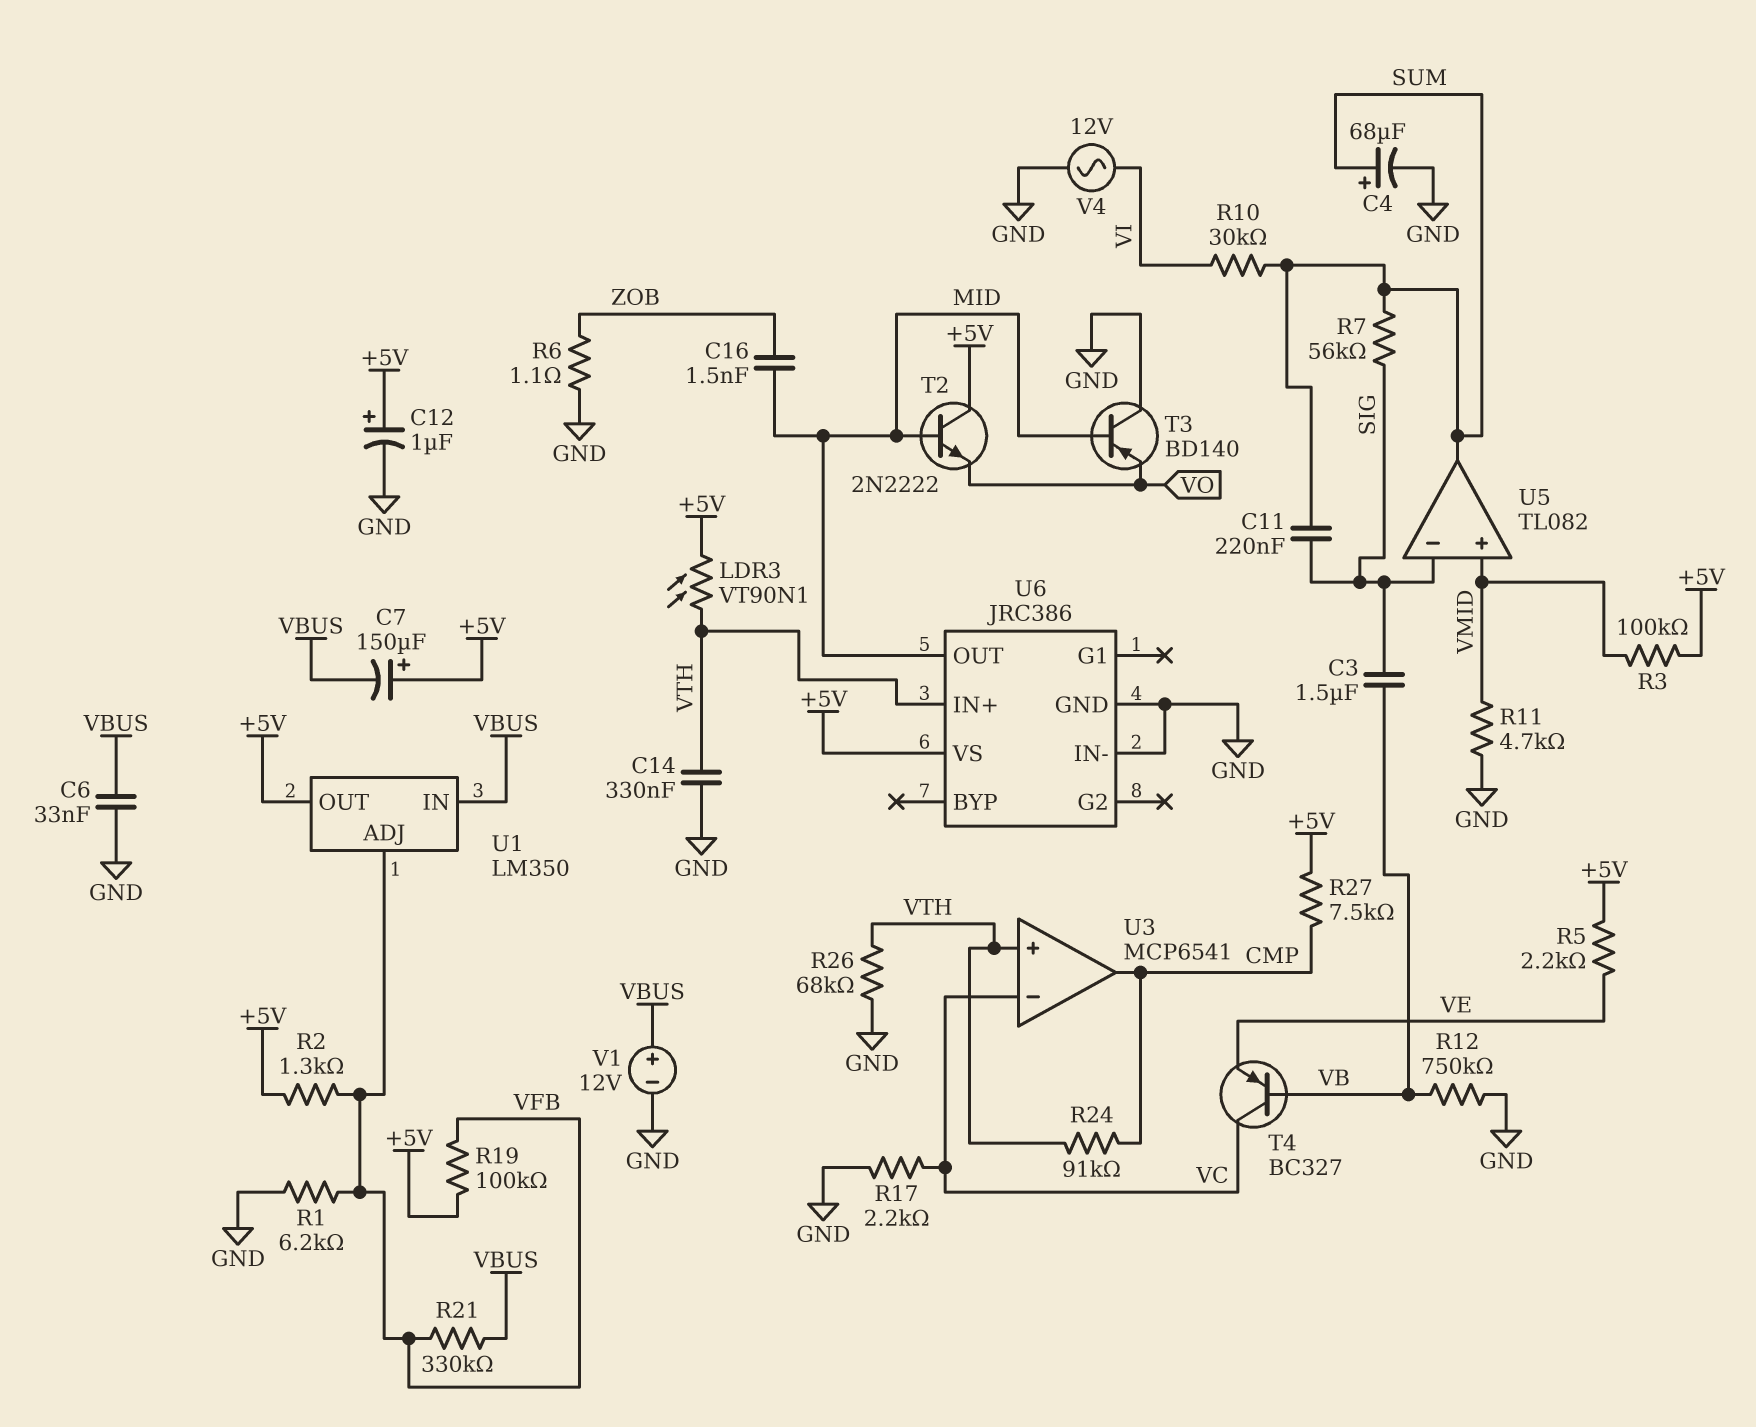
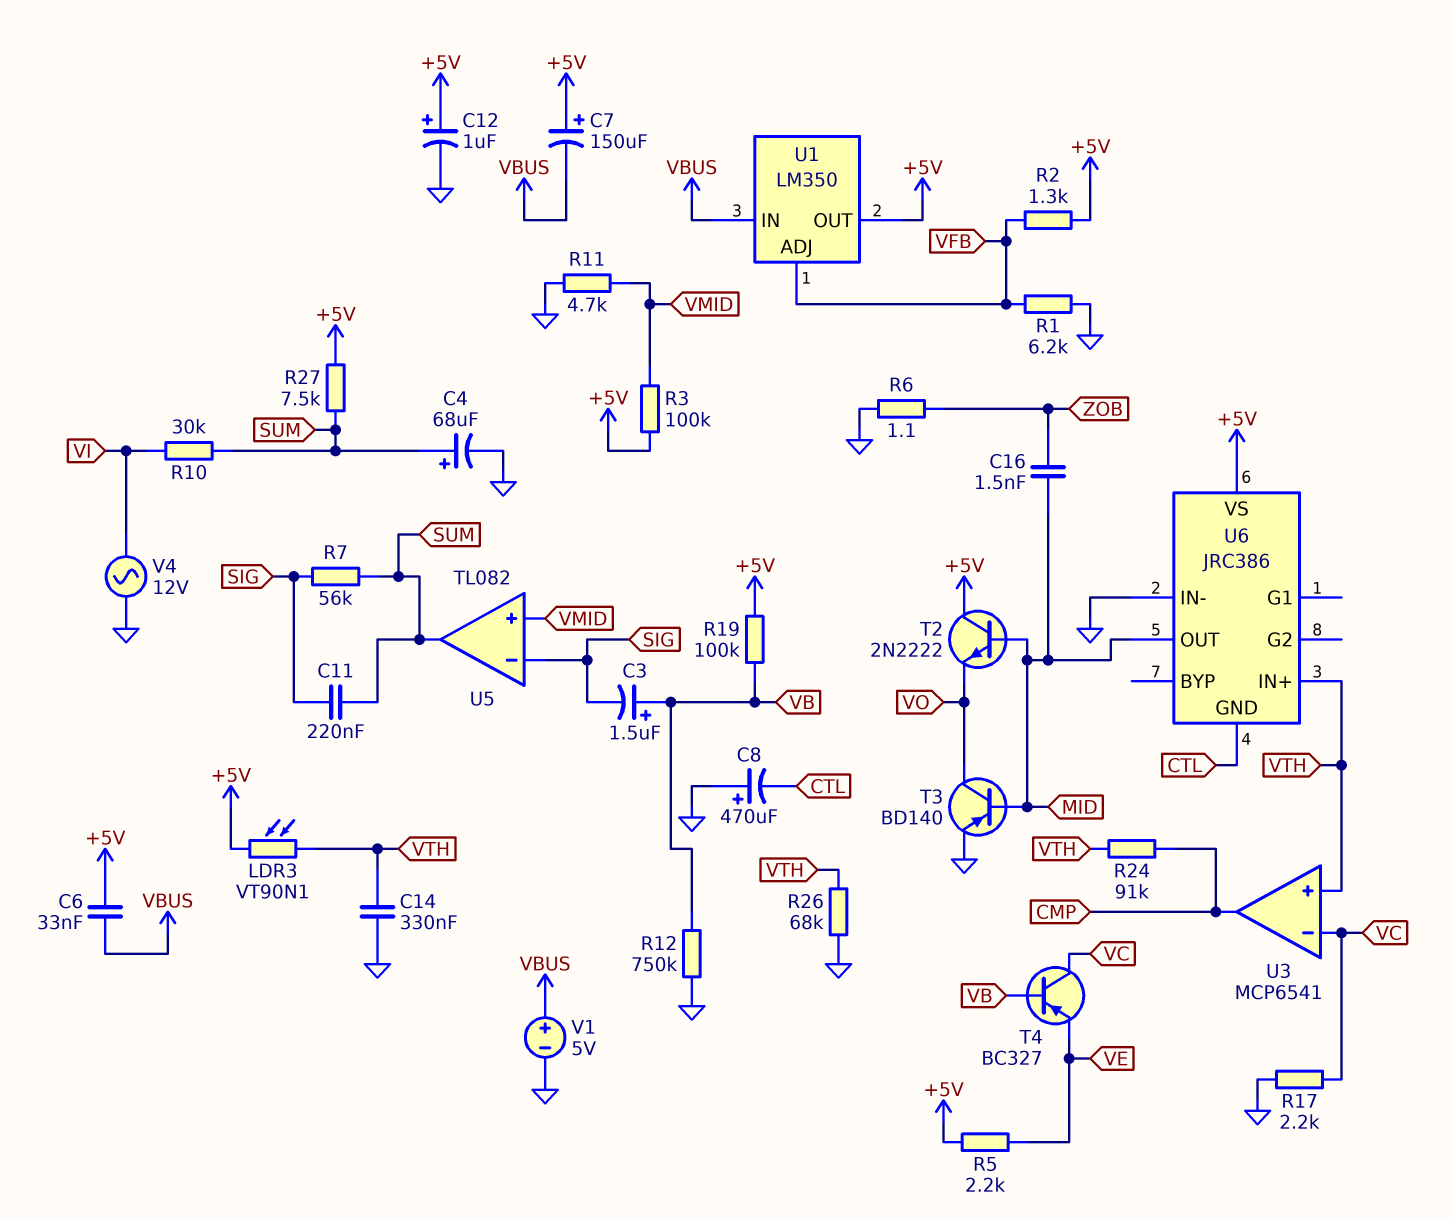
C3: 1.5uF (SIG, VB) -> 1.5uF (plus VB, minus SIG)
C6: 33nF (GND, VBUS) -> 33nF (+5V, VBUS)
C8: none -> 470uF (plus GND, minus CTL)
R19: 100k (+5V, VFB) -> 100k (+5V, VB)
R21: 330k (VBUS, VFB) -> none
R27: 7.5k (+5V, CMP) -> 7.5k (+5V, SUM)
T3: PNP BD140 (B MID, C GND, E VO) -> PNP BD140 (B MID, C VO, E GND)
U6 pin GND: GND -> CTL
V1: 12V (plus VBUS, minus GND) -> 5V (plus VBUS, minus GND)

